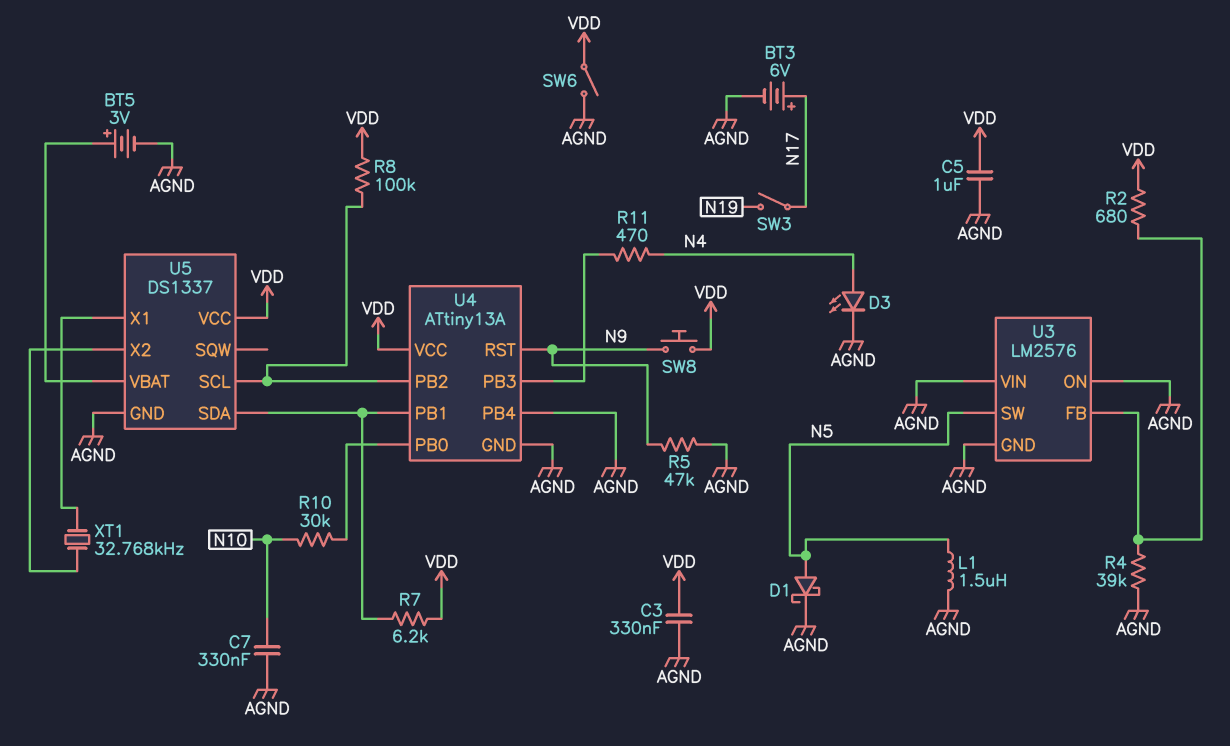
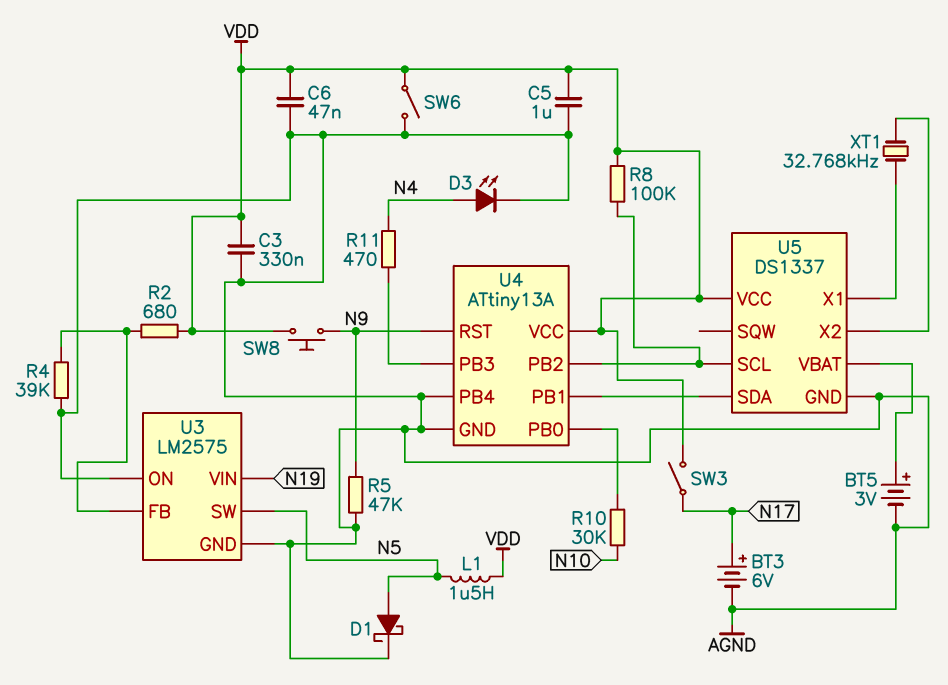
C6: none -> 47nF (AGND, VDD)
C7: 330nF (AGND, N10) -> none
L1: 1.5uH (AGND, N5) -> 1.5uH (N5, VDD)
R7: 6.2k (U4/PB1, VDD) -> none
SW3: switch (N17, N19) -> switch (N17, VDD)
U3: LM2576 -> LM2575
U3 pin VIN: AGND -> N19

